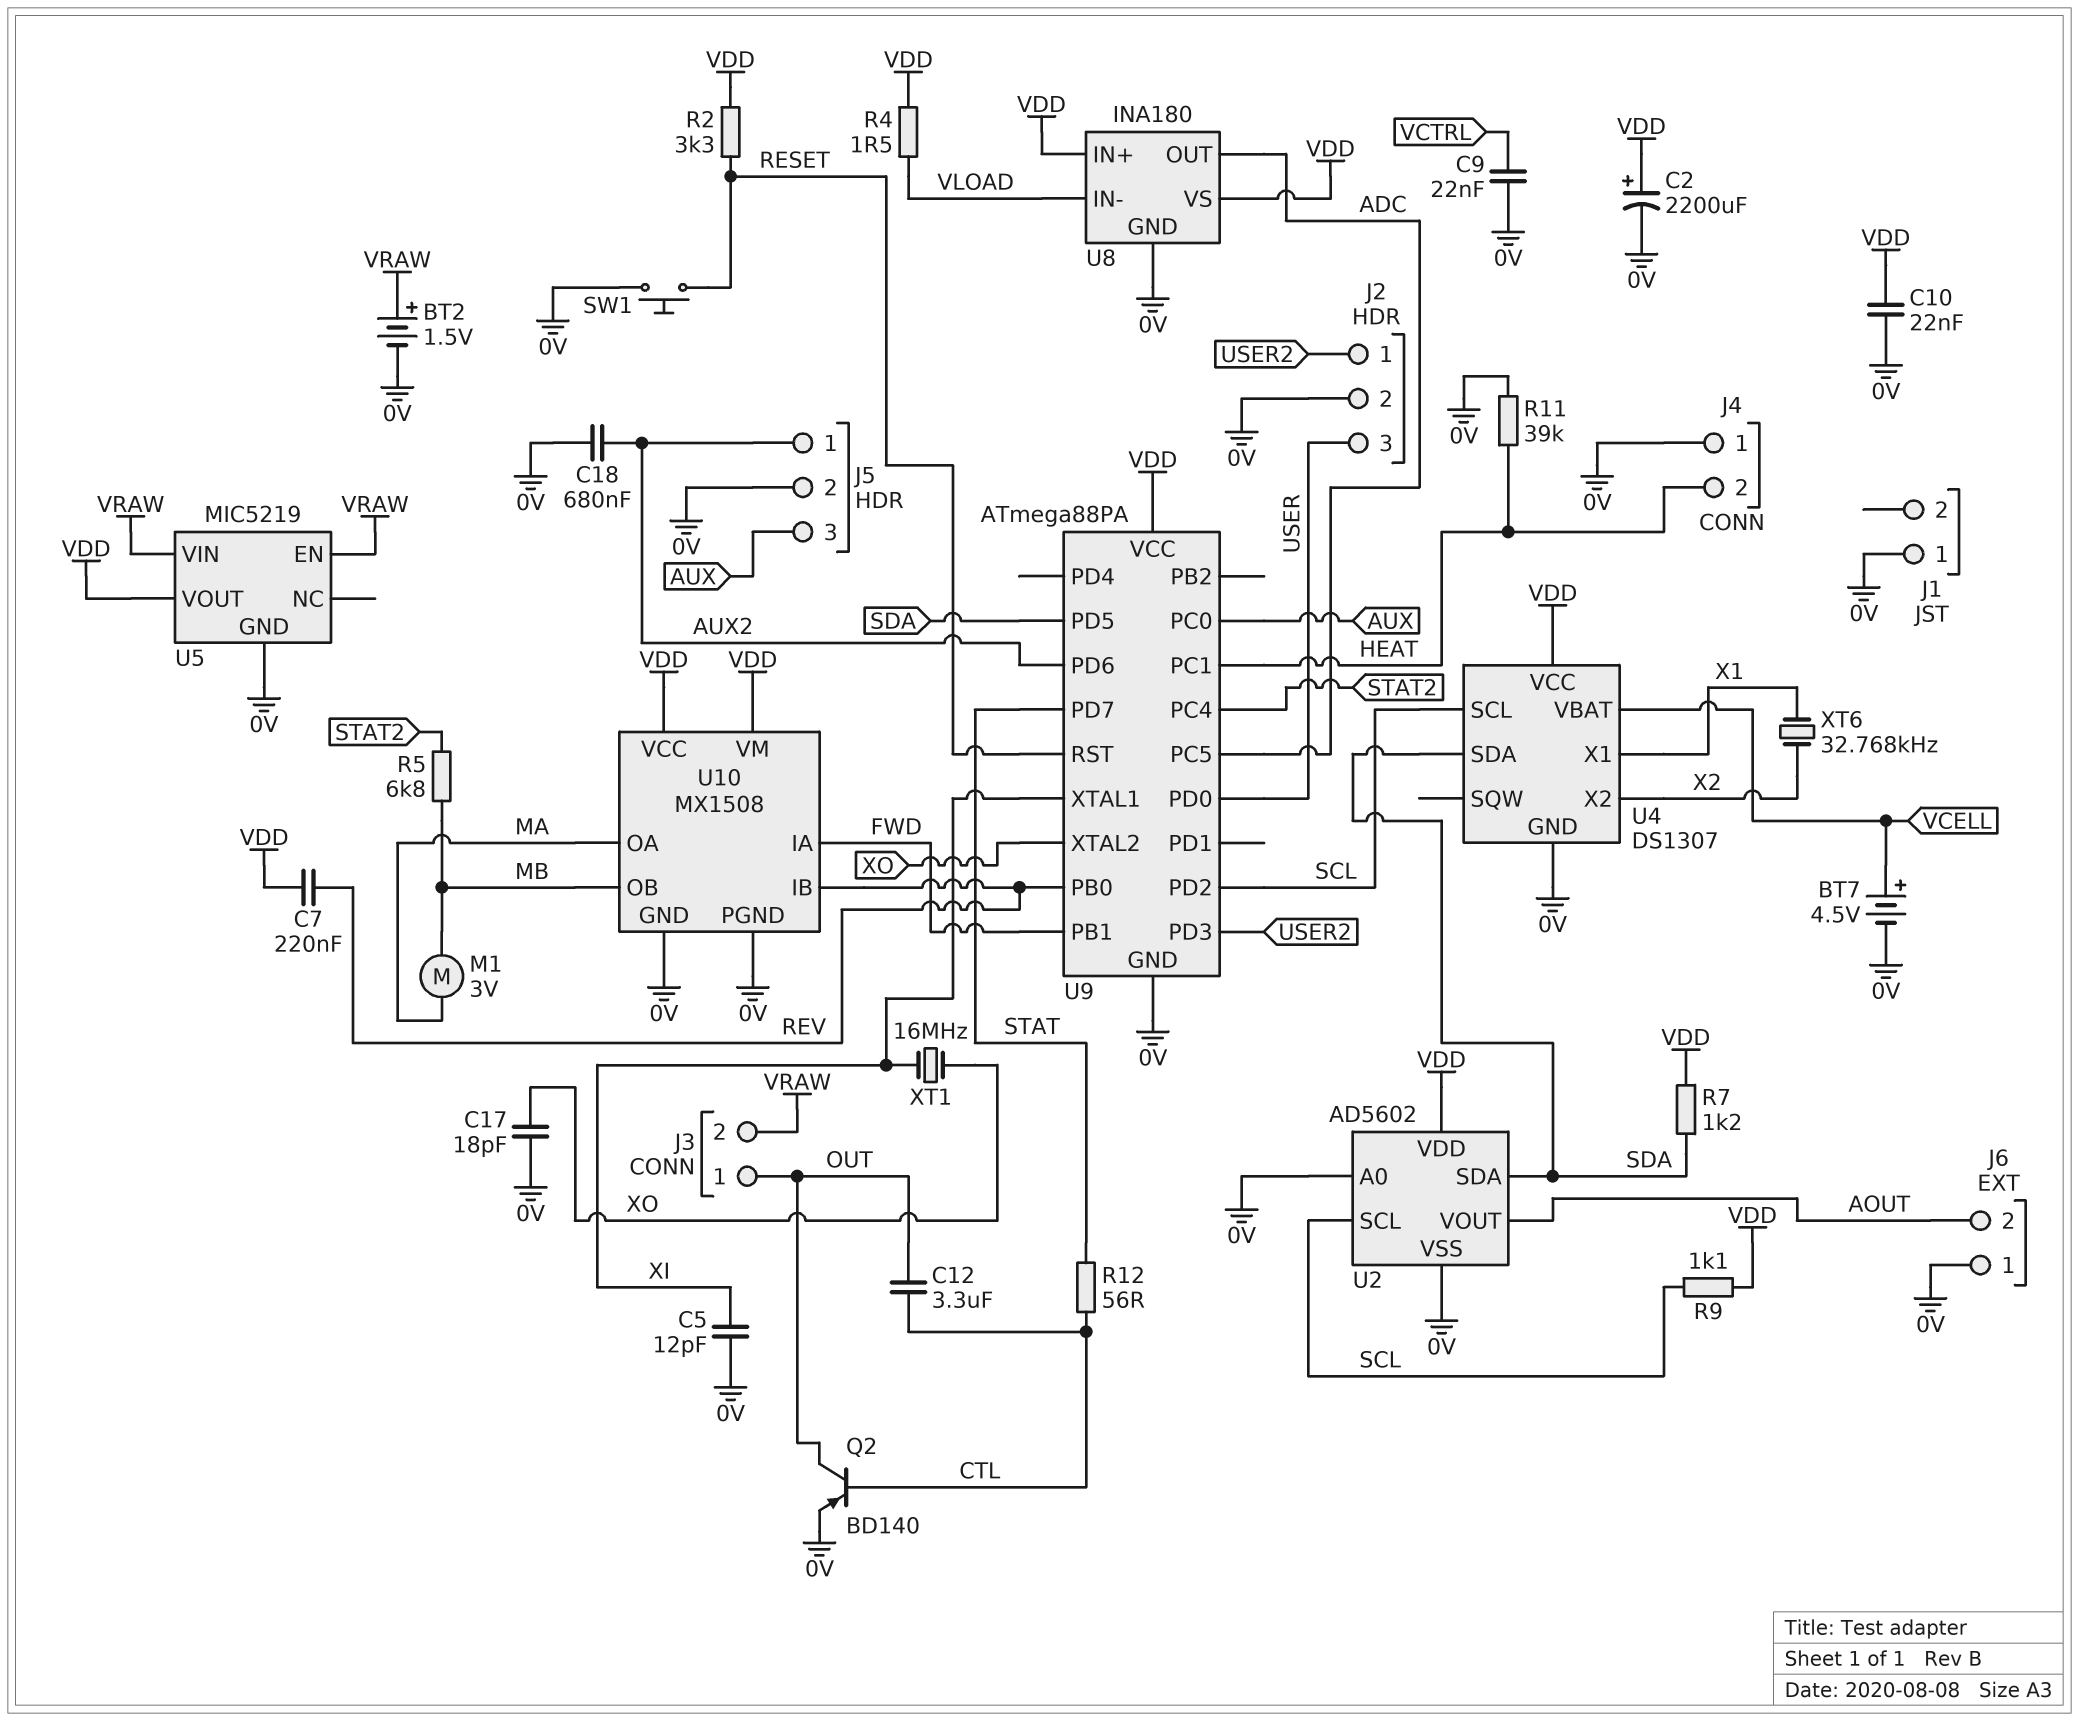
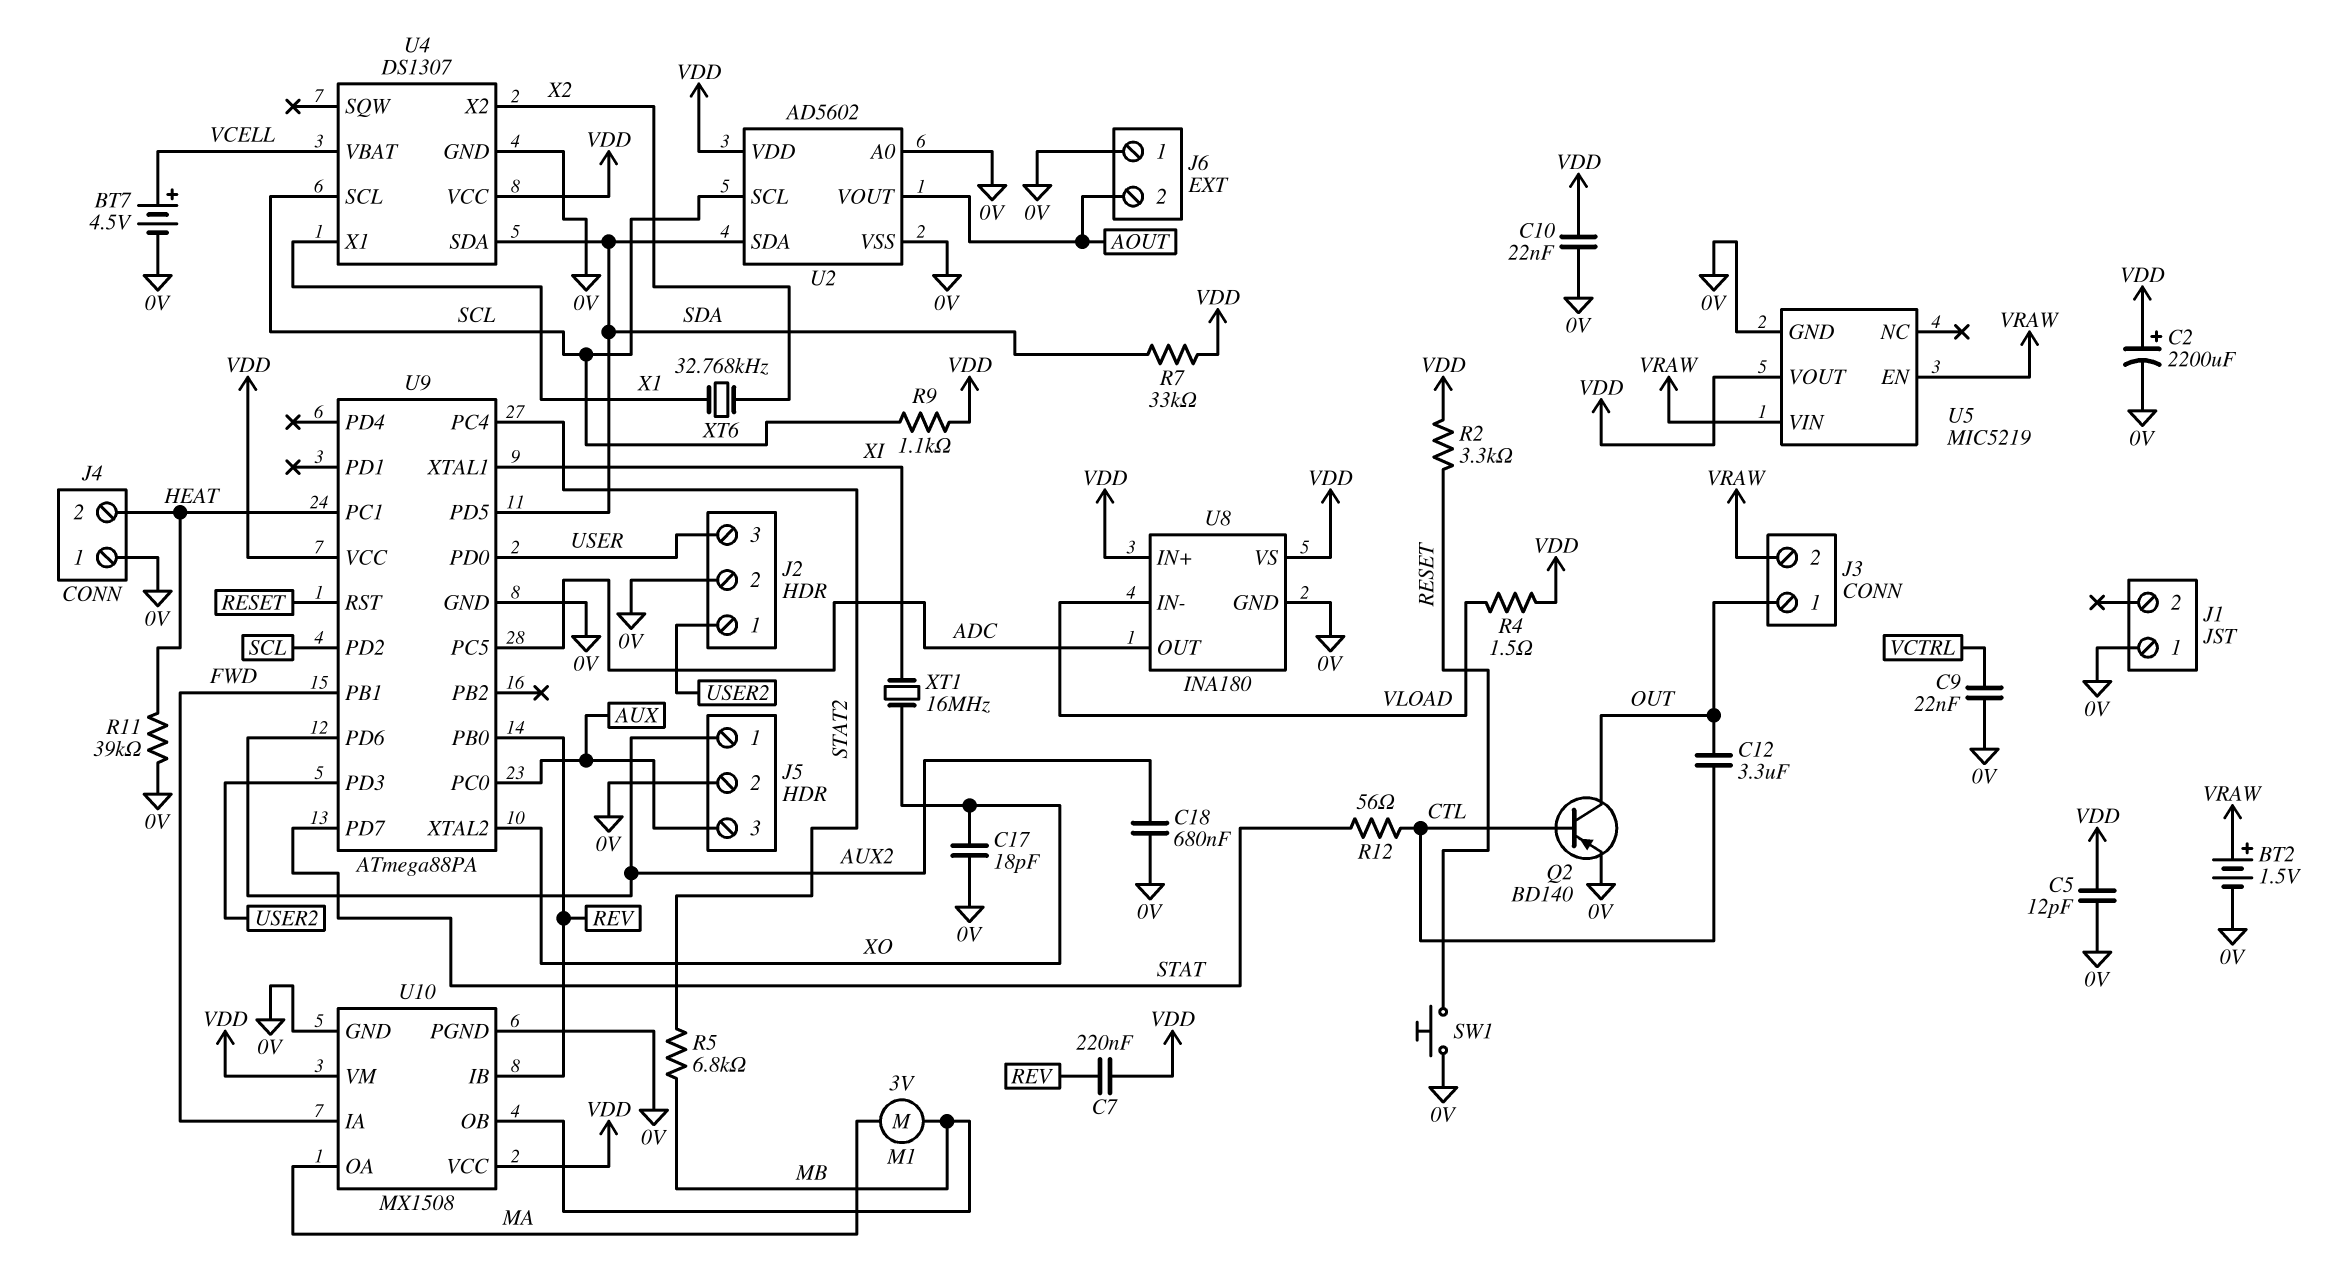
C5: 12pF (0V, XI) -> 12pF (0V, VDD)
R7: 1.2k (SDA, VDD) -> 33k (SDA, VDD)

